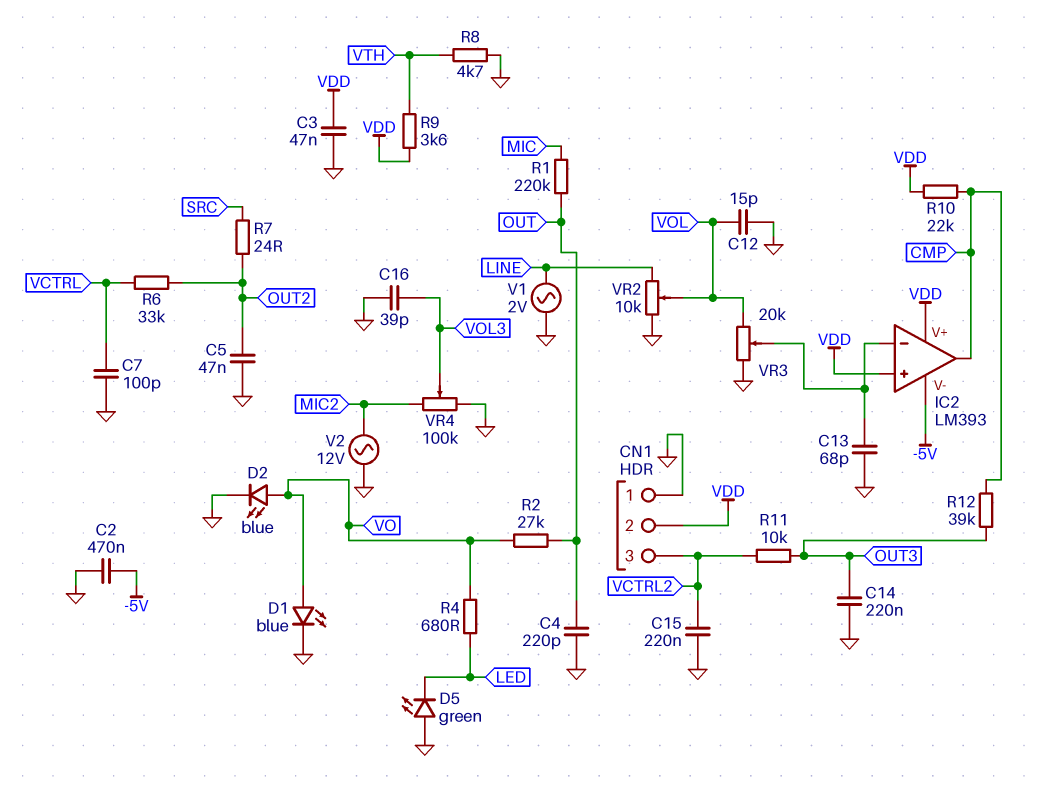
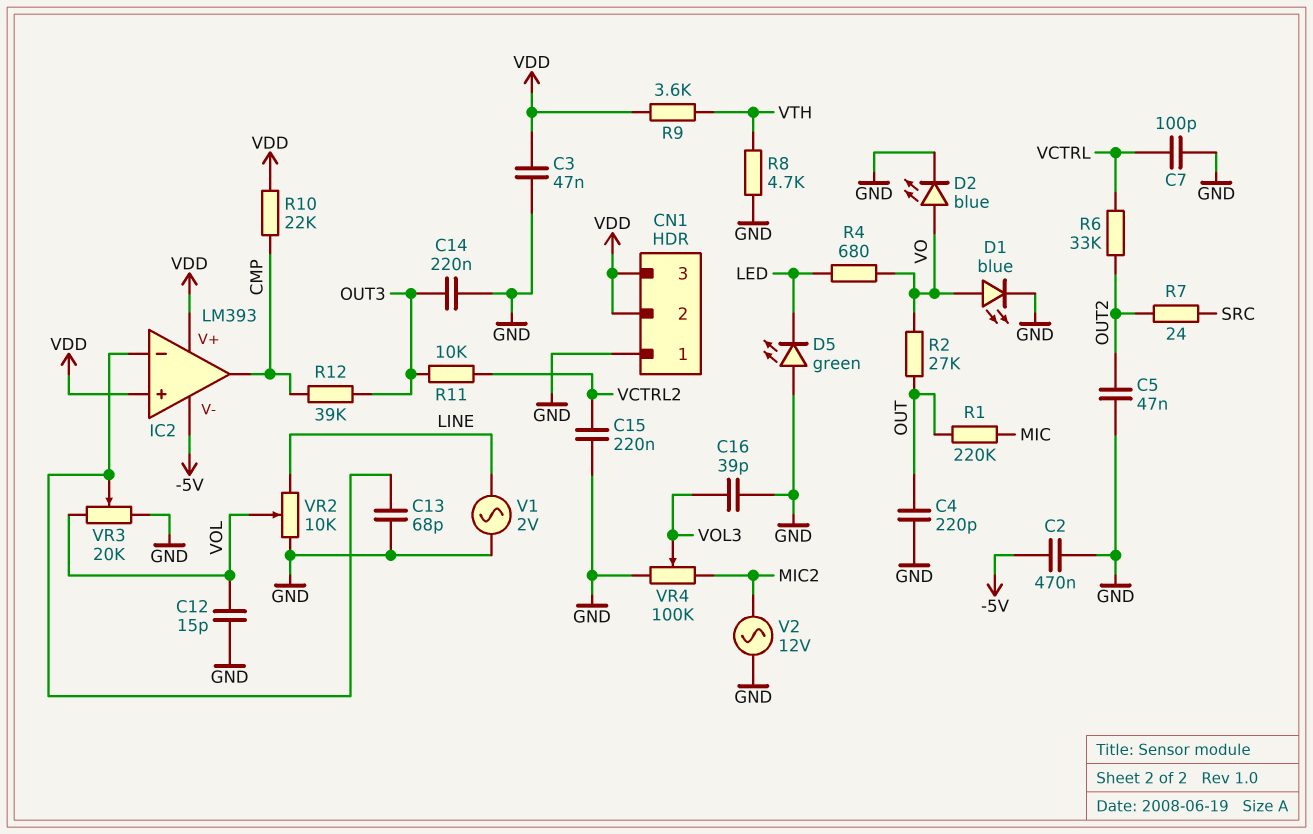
CN1 pin 3: VCTRL2 -> VDD

